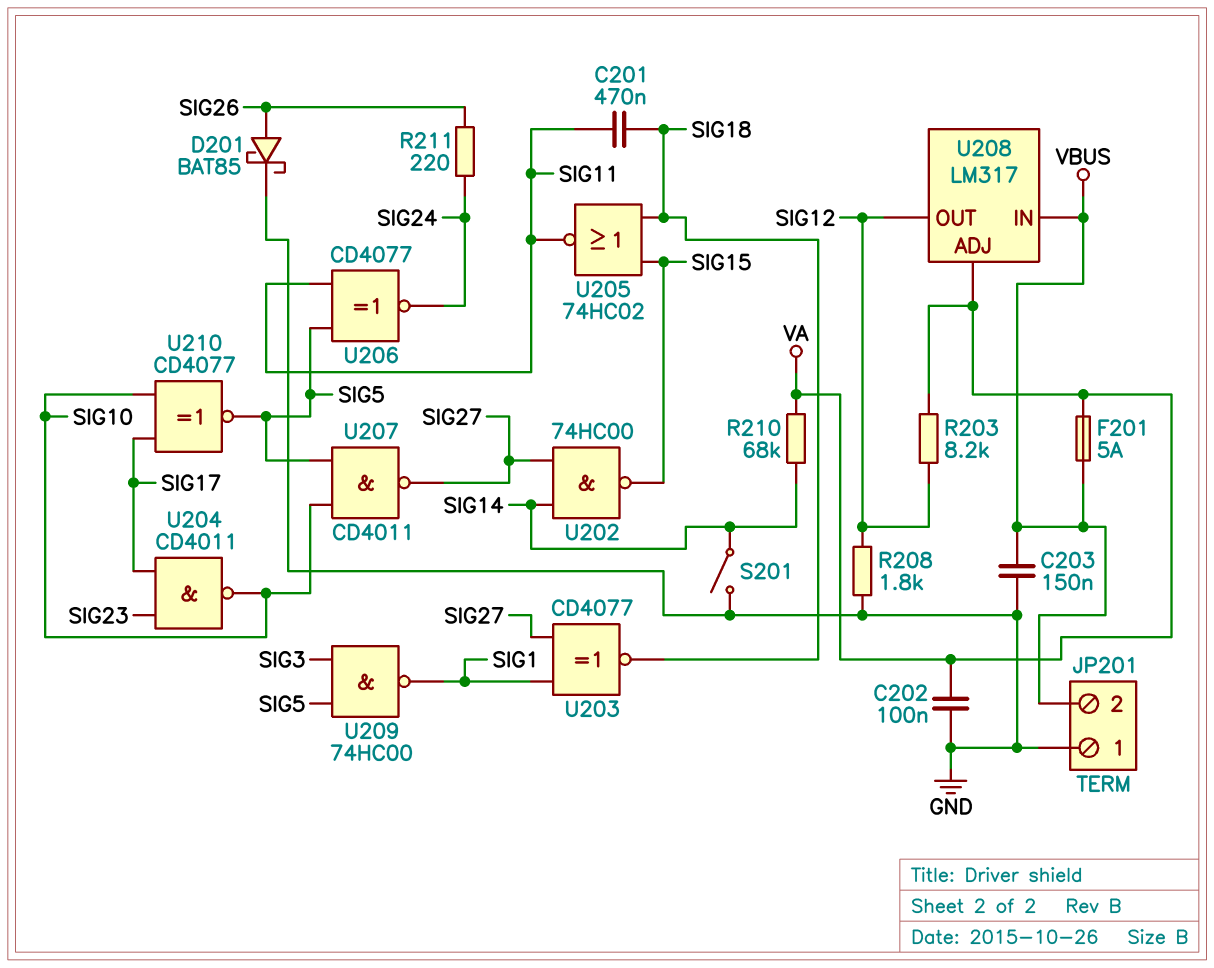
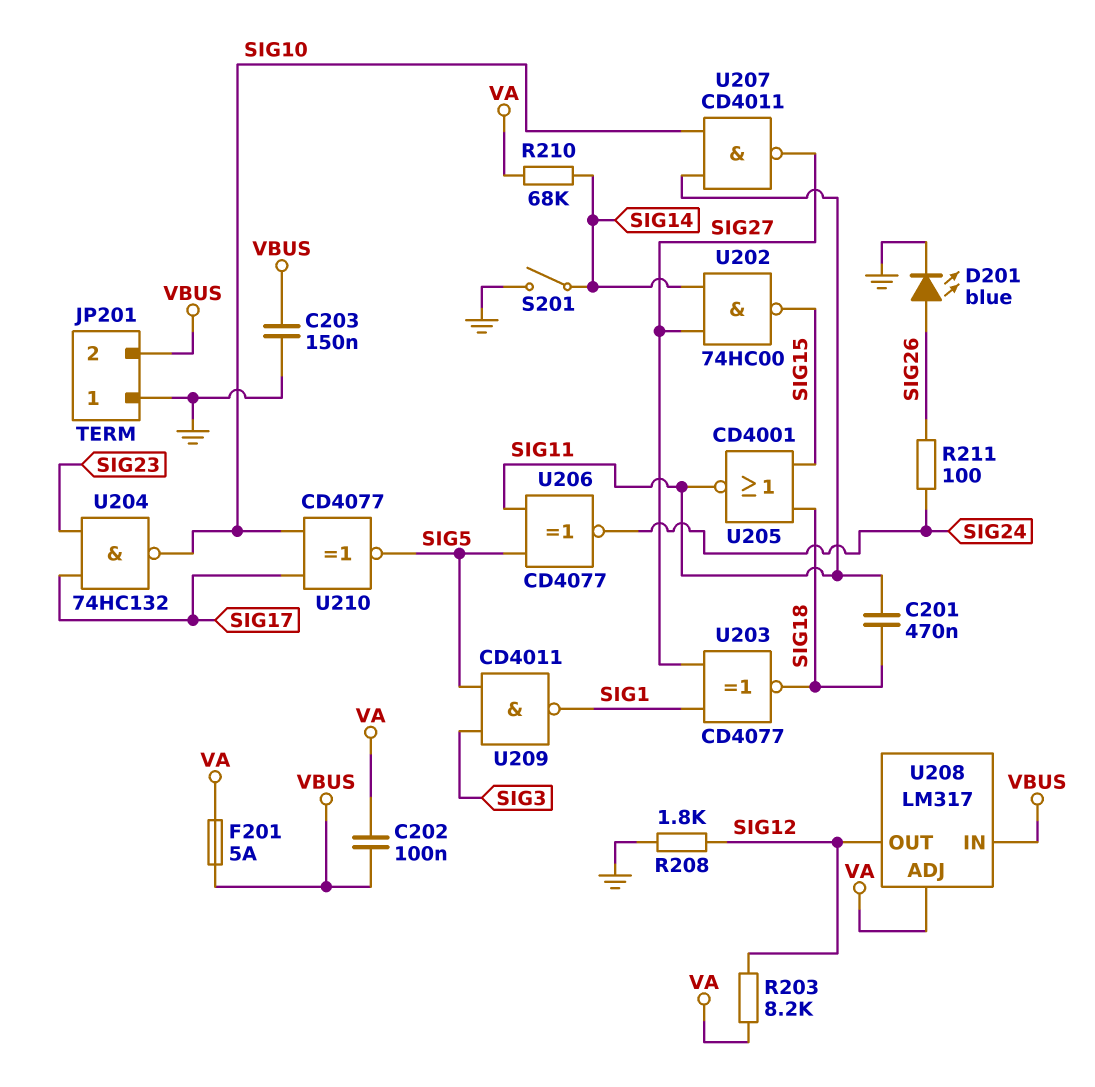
C202: 100nF (GND, VA) -> 100nF (VA, VBUS)
D201: schottky BAT85 (A SIG26, K GND) -> LED blue (A SIG26, K GND)
R211: 220 (SIG24, SIG26) -> 100 (SIG24, SIG26)
U204: NAND CD4011 (in SIG17, in SIG23, out SIG10) -> NAND 74HC132 (in SIG17, in SIG23, out SIG10)
U205: NOR 74HC02 (in SIG15, in SIG18, out SIG11) -> NOR CD4001 (in SIG15, in SIG18, out SIG11)
U207: NAND CD4011 (in SIG5, in SIG10, out SIG27) -> NAND CD4011 (in SIG10, in SIG11, out SIG27)
U209: NAND 74HC00 (in SIG3, in SIG5, out SIG1) -> NAND CD4011 (in SIG3, in SIG5, out SIG1)

